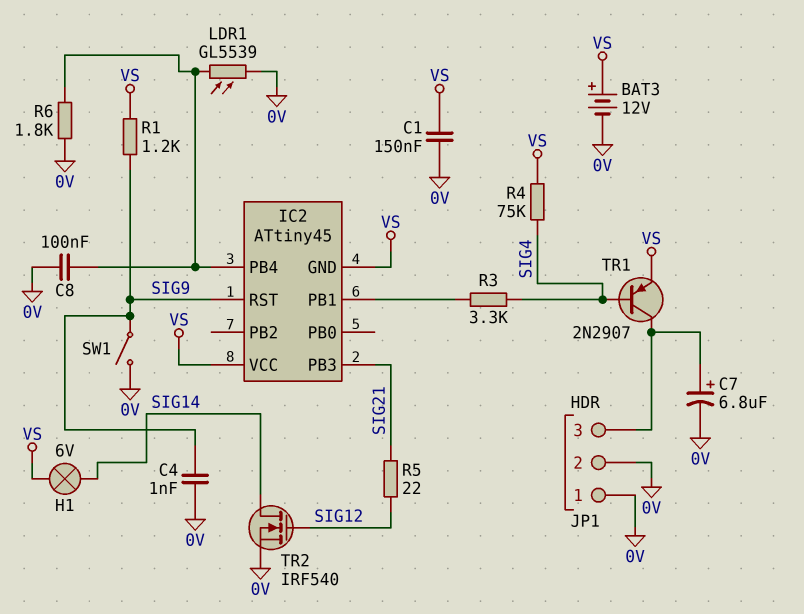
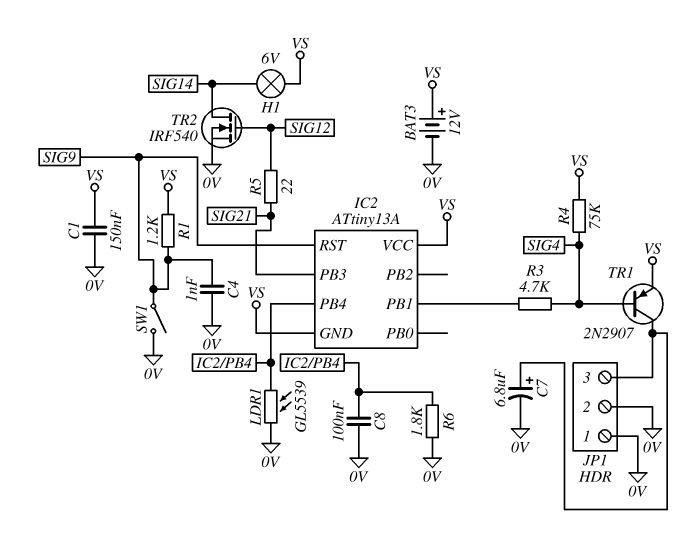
IC2: ATtiny45 -> ATtiny13A
R3: 3.3k (IC2/PB1, SIG4) -> 4.7k (IC2/PB1, SIG4)

